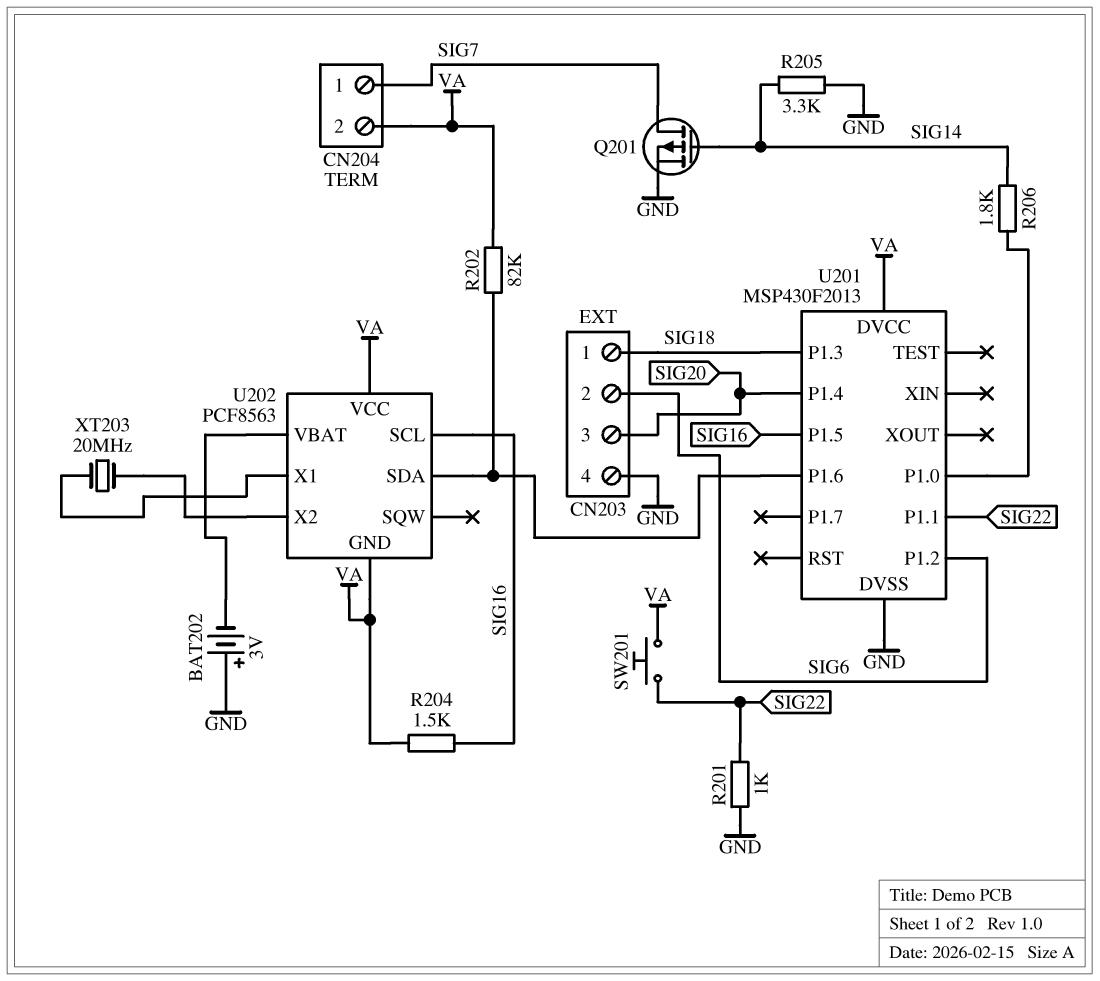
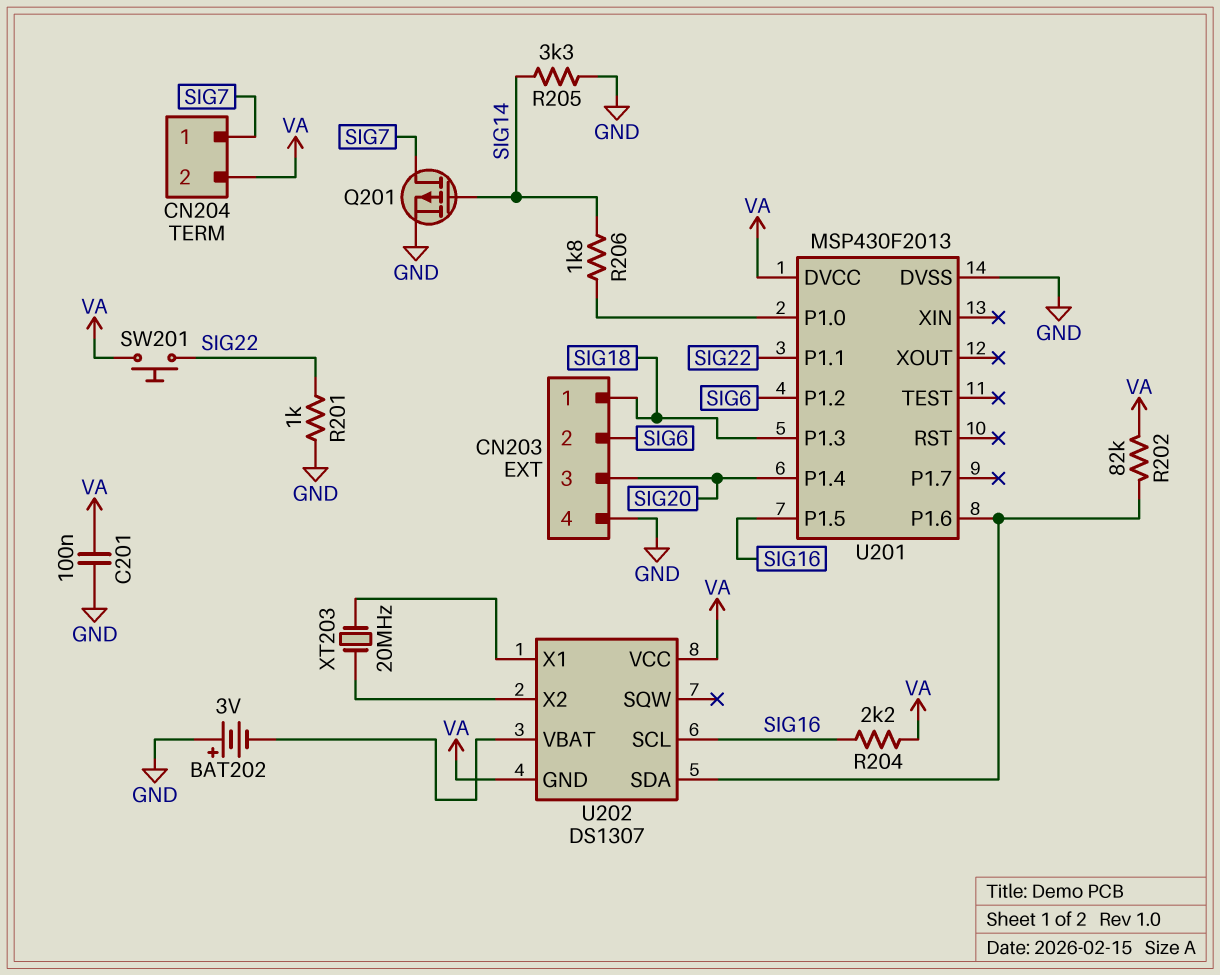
C201: none -> 100nF (GND, VA)
R204: 1.5k (SIG16, VA) -> 2.2k (SIG16, VA)
U202: PCF8563 -> DS1307

